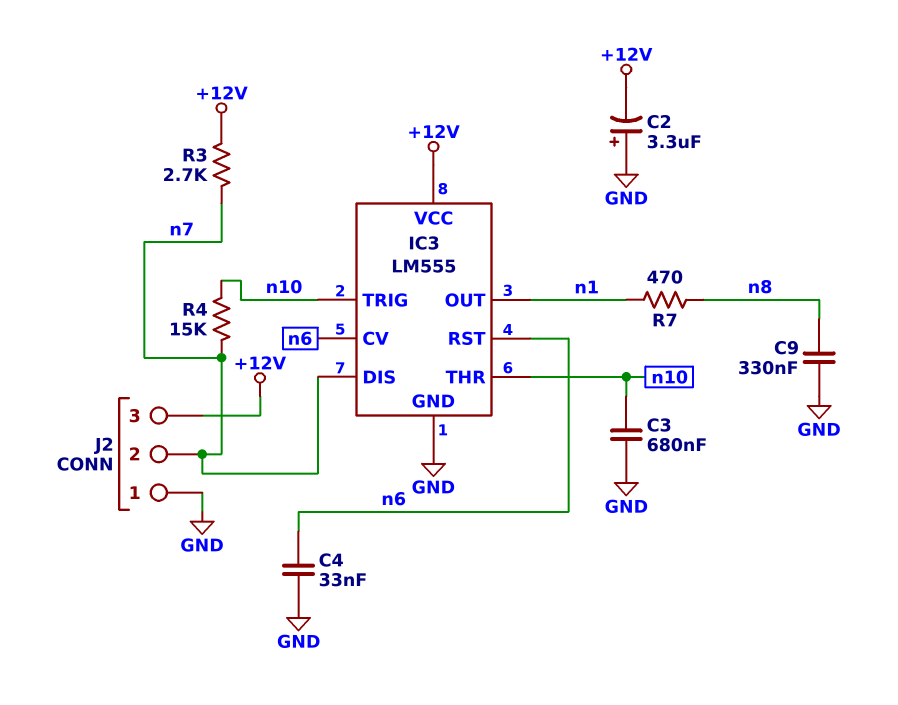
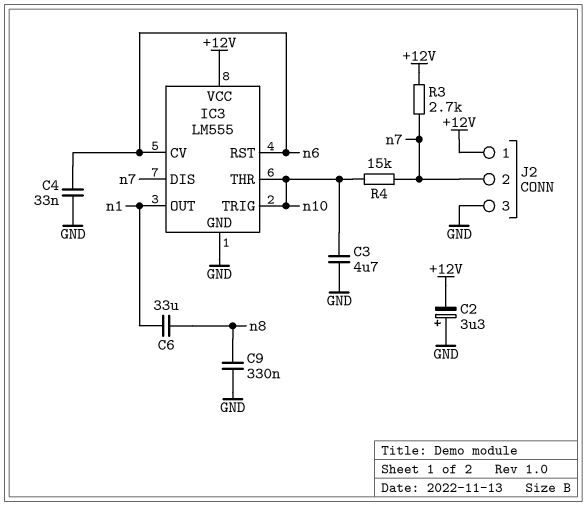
C3: 680nF (GND, n10) -> 4.7uF (GND, n10)
C6: none -> 33uF (n1, n8)
J2 pin 1: GND -> +12V
J2 pin 3: +12V -> GND
R7: 470 (n1, n8) -> none

